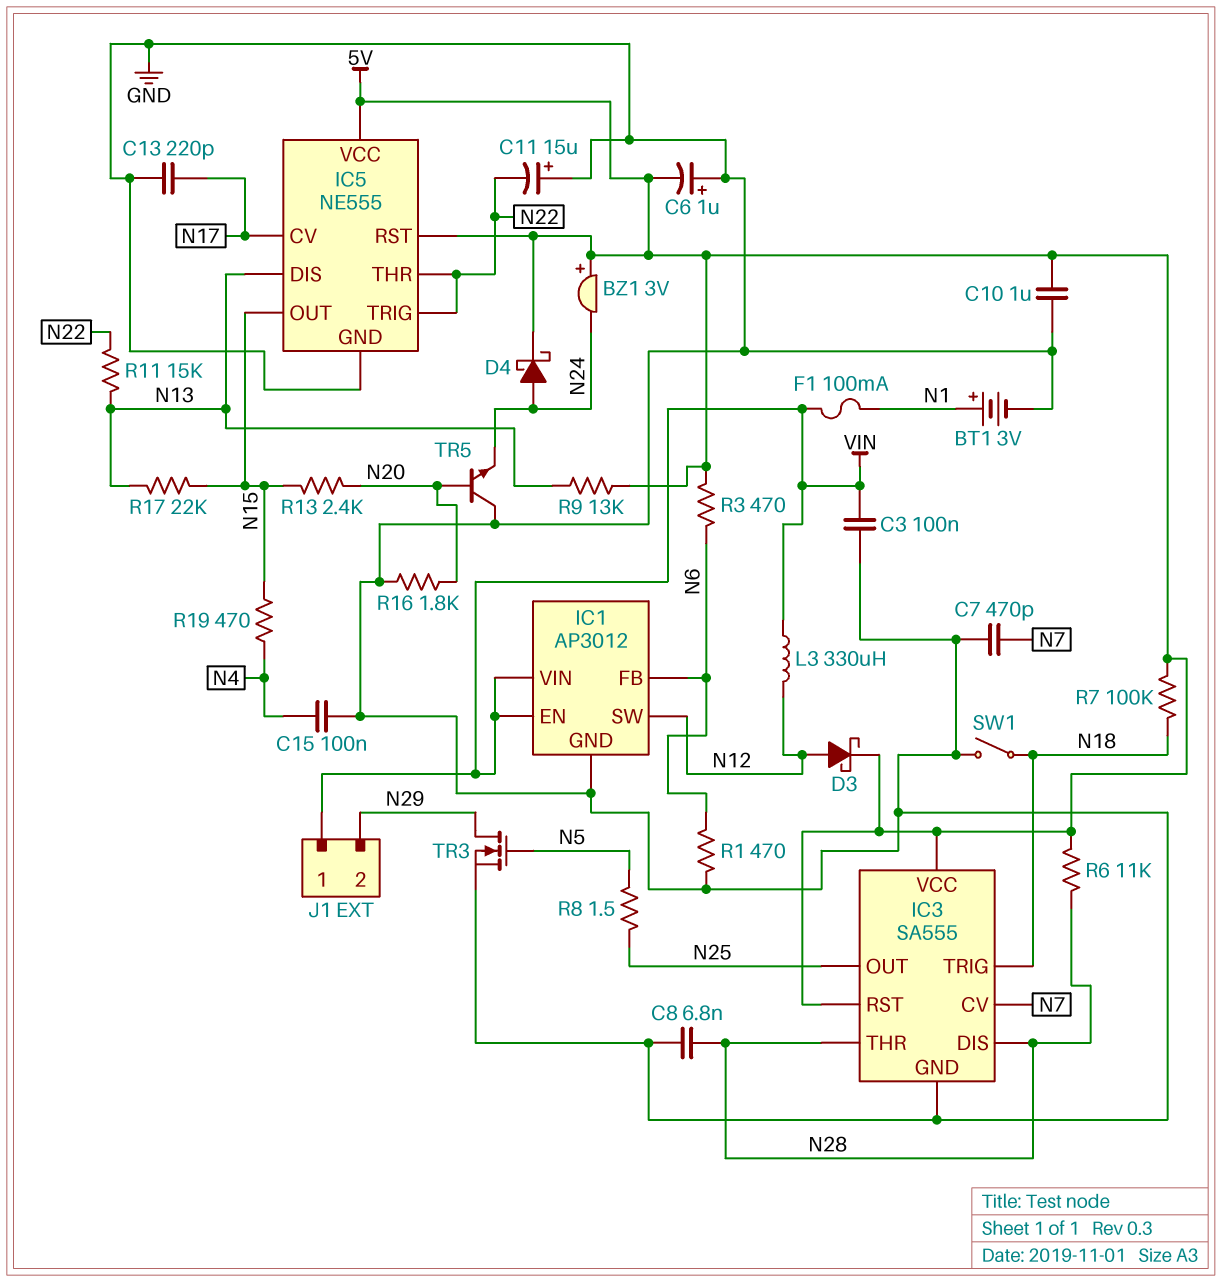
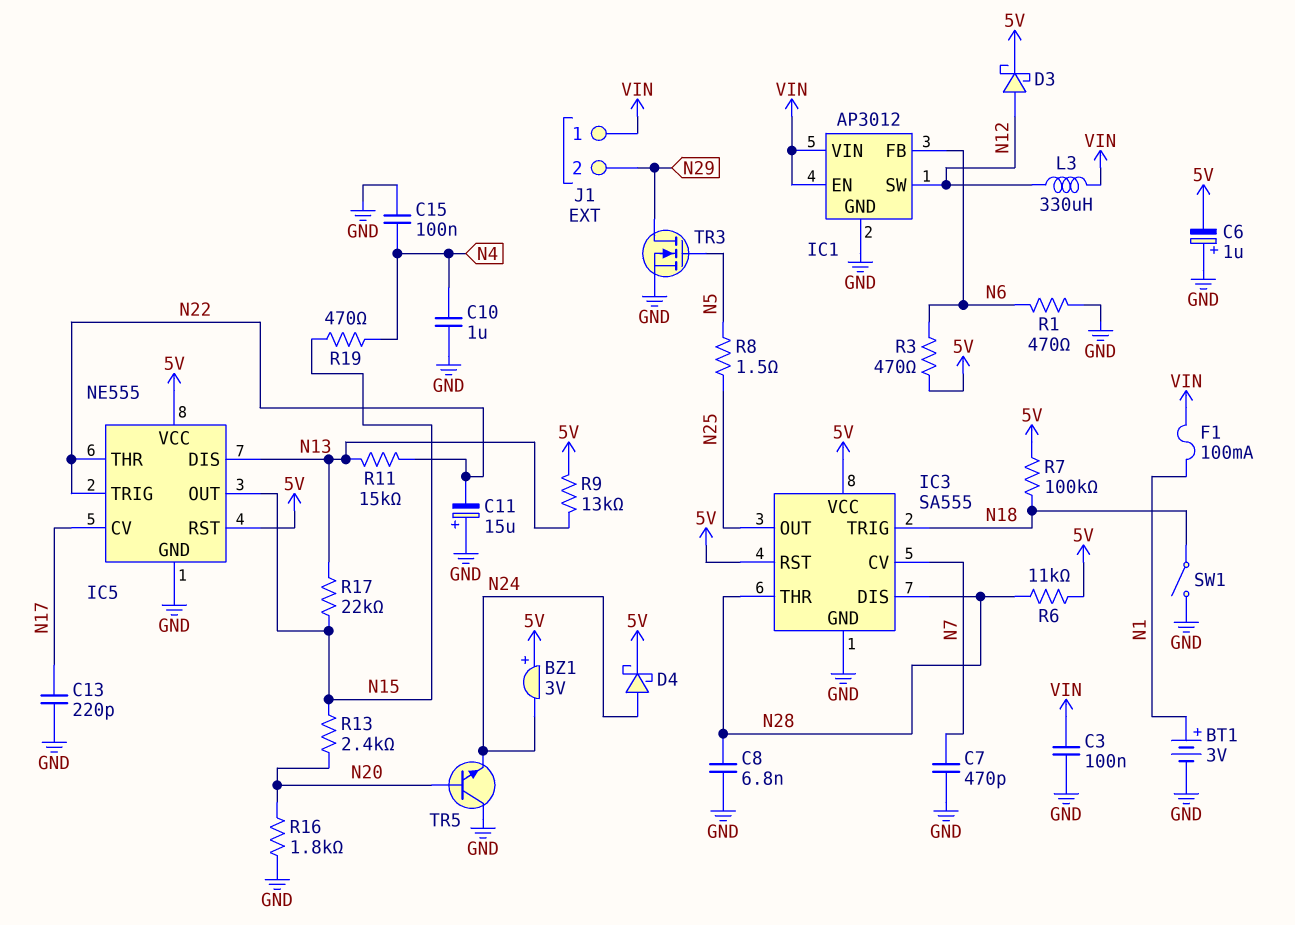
C10: 1uF (5V, GND) -> 1uF (GND, N4)

